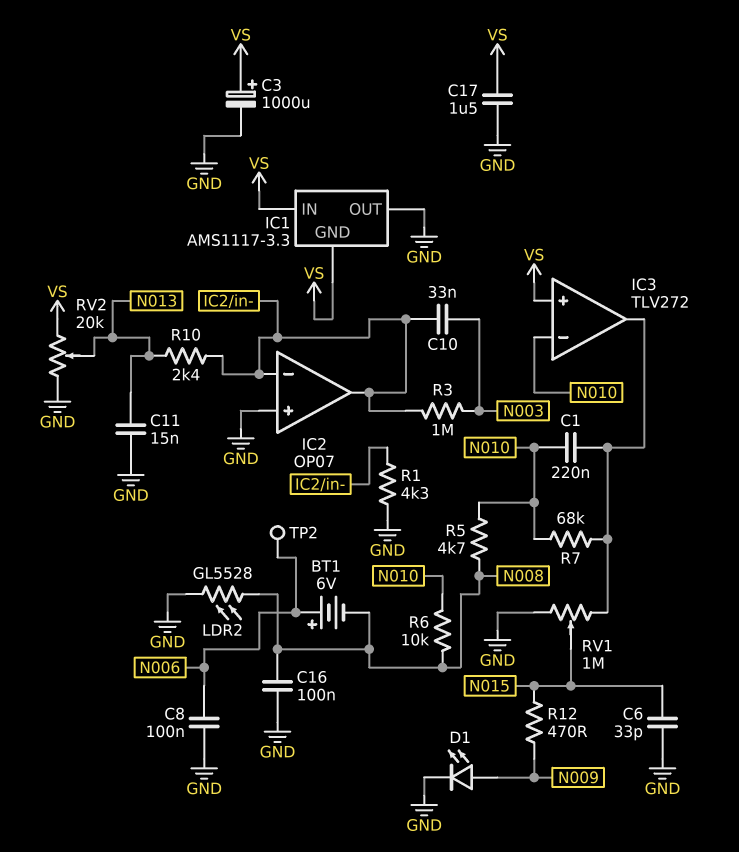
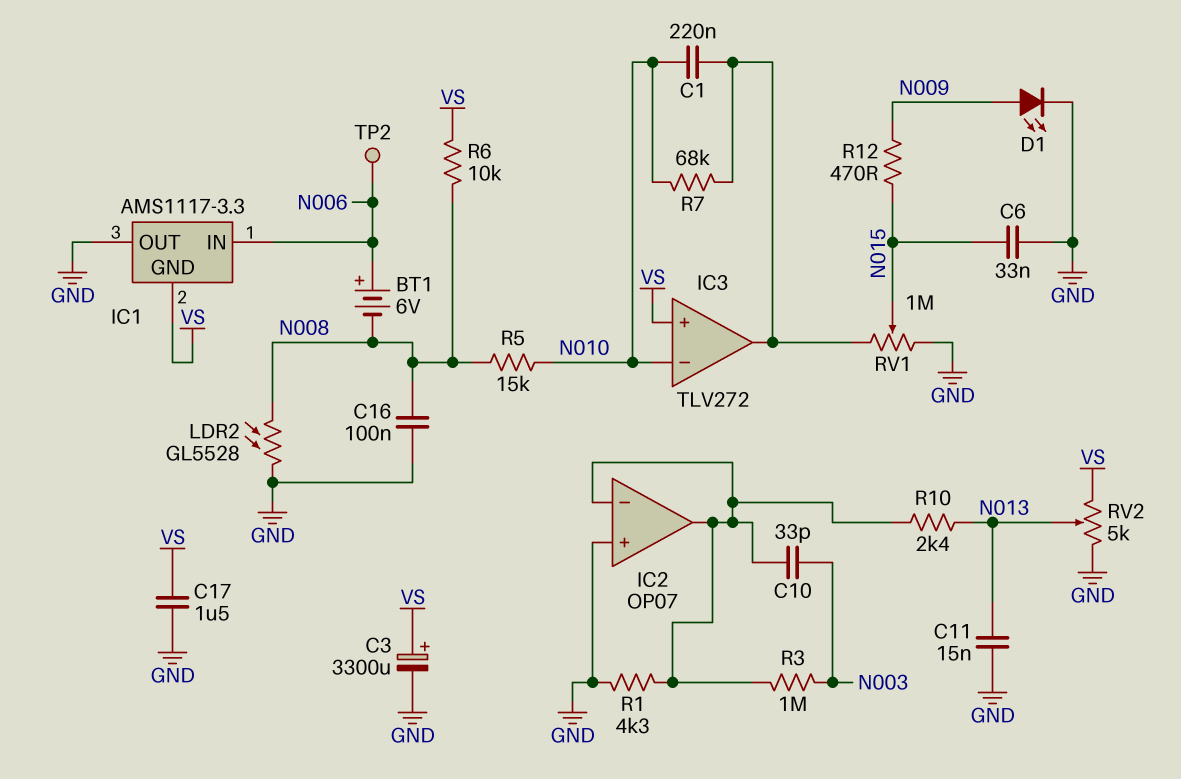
C3: 1000uF (plus VS, minus GND) -> 3300uF (plus VS, minus GND)
C6: 33pF (GND, N015) -> 33nF (GND, N015)
C8: 100nF (GND, N006) -> none
C10: 33nF (IC2/in-, N003) -> 33pF (IC2/in-, N003)
IC1 pin IN: VS -> N006
R5: 4.7k (N008, N010) -> 15k (N008, N010)
R6: 10k (N008, N010) -> 10k (N008, VS)
RV2: 20k (GND, VS, wiper N013) -> 5k (GND, VS, wiper N013)

